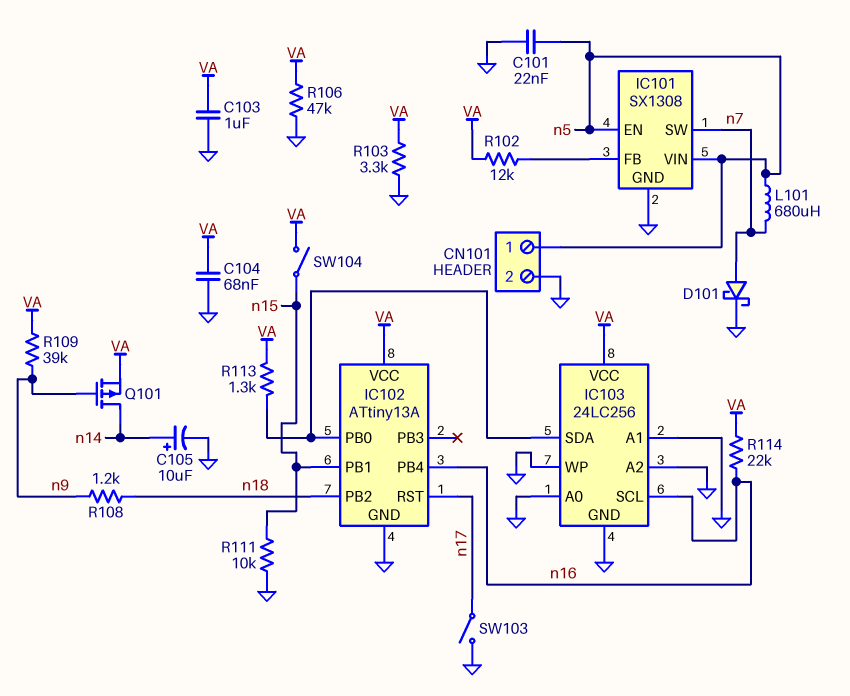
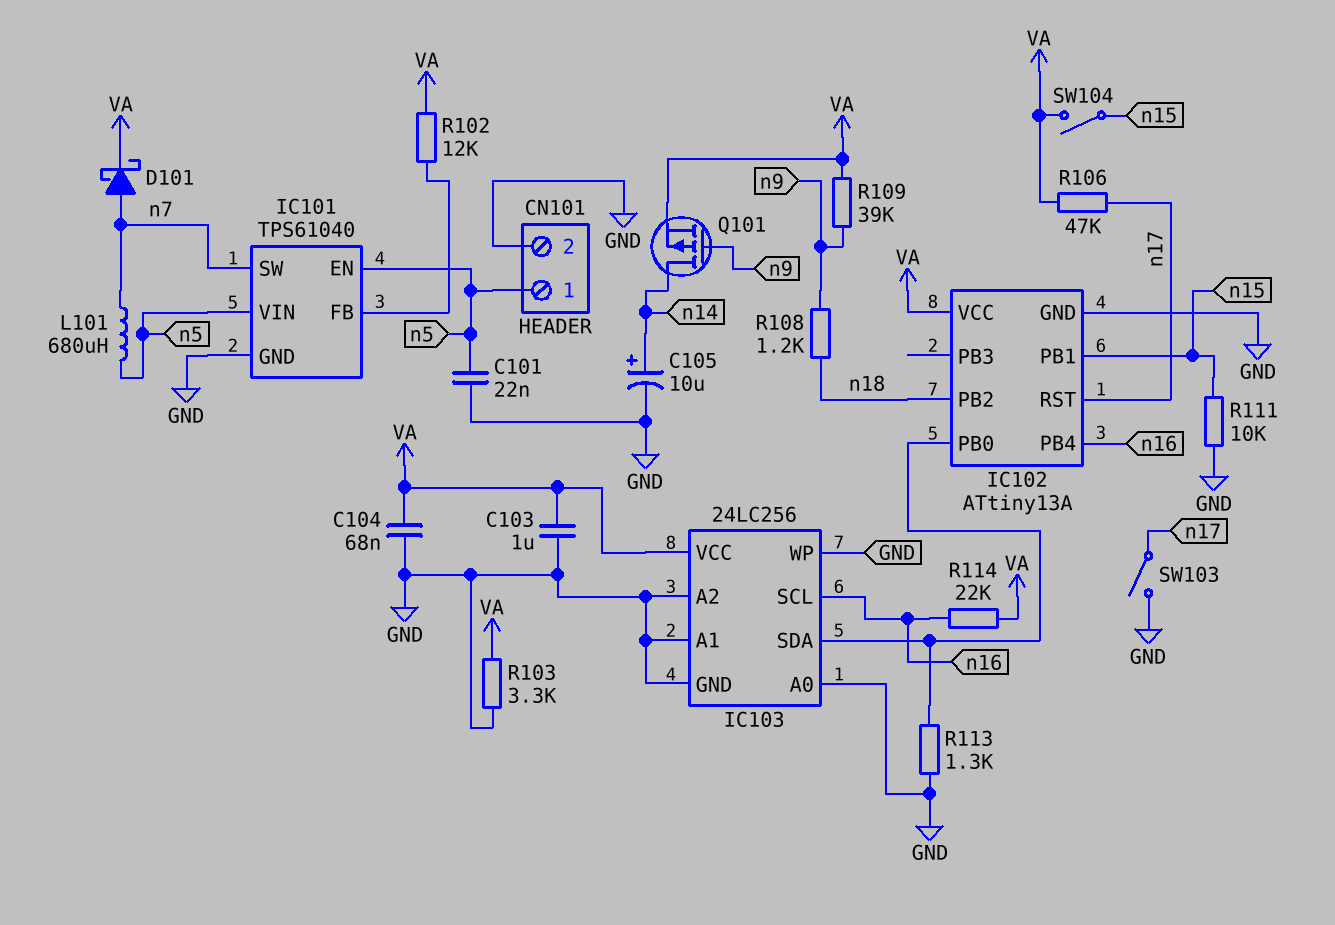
D101: schottky (A n7, K GND) -> schottky (A n7, K VA)
IC101: SX1308 -> TPS61040
R106: 47k (GND, VA) -> 47k (VA, n17)
R113: 1.3k (IC102/PB0, VA) -> 1.3k (GND, IC102/PB0)

